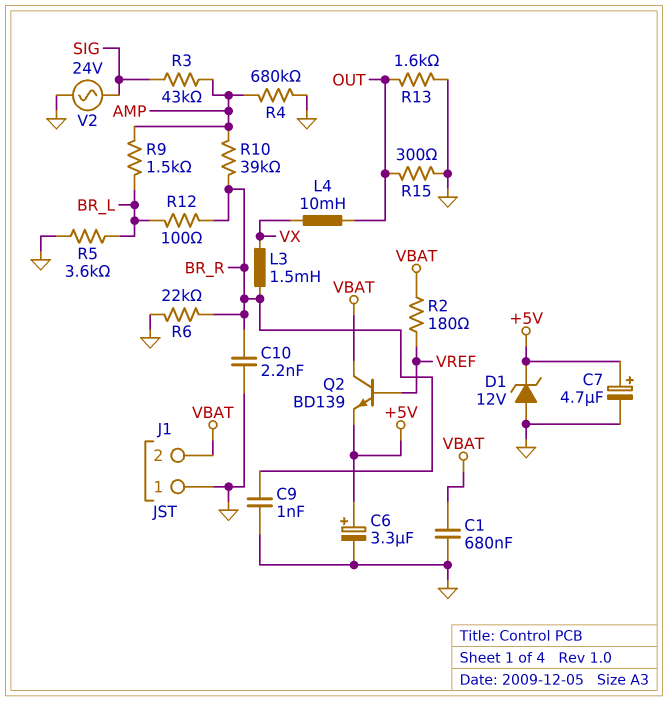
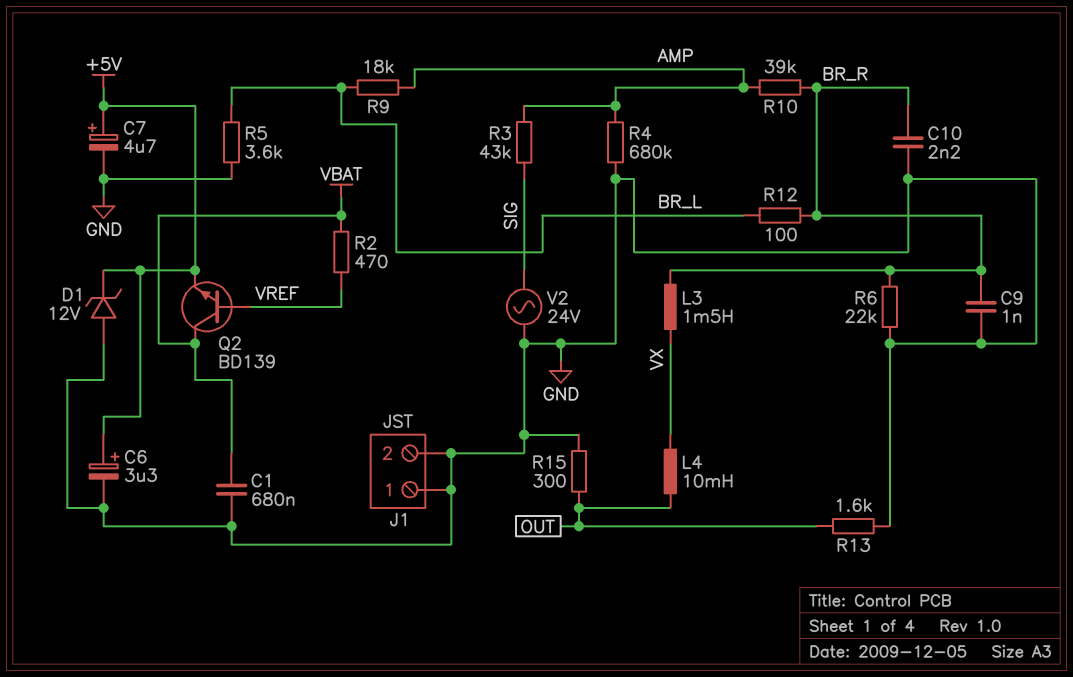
J1 pin 2: VBAT -> GND
R2: 180 (VBAT, VREF) -> 470 (VBAT, VREF)
R9: 1.5k (AMP, BR_L) -> 18k (AMP, BR_L)

